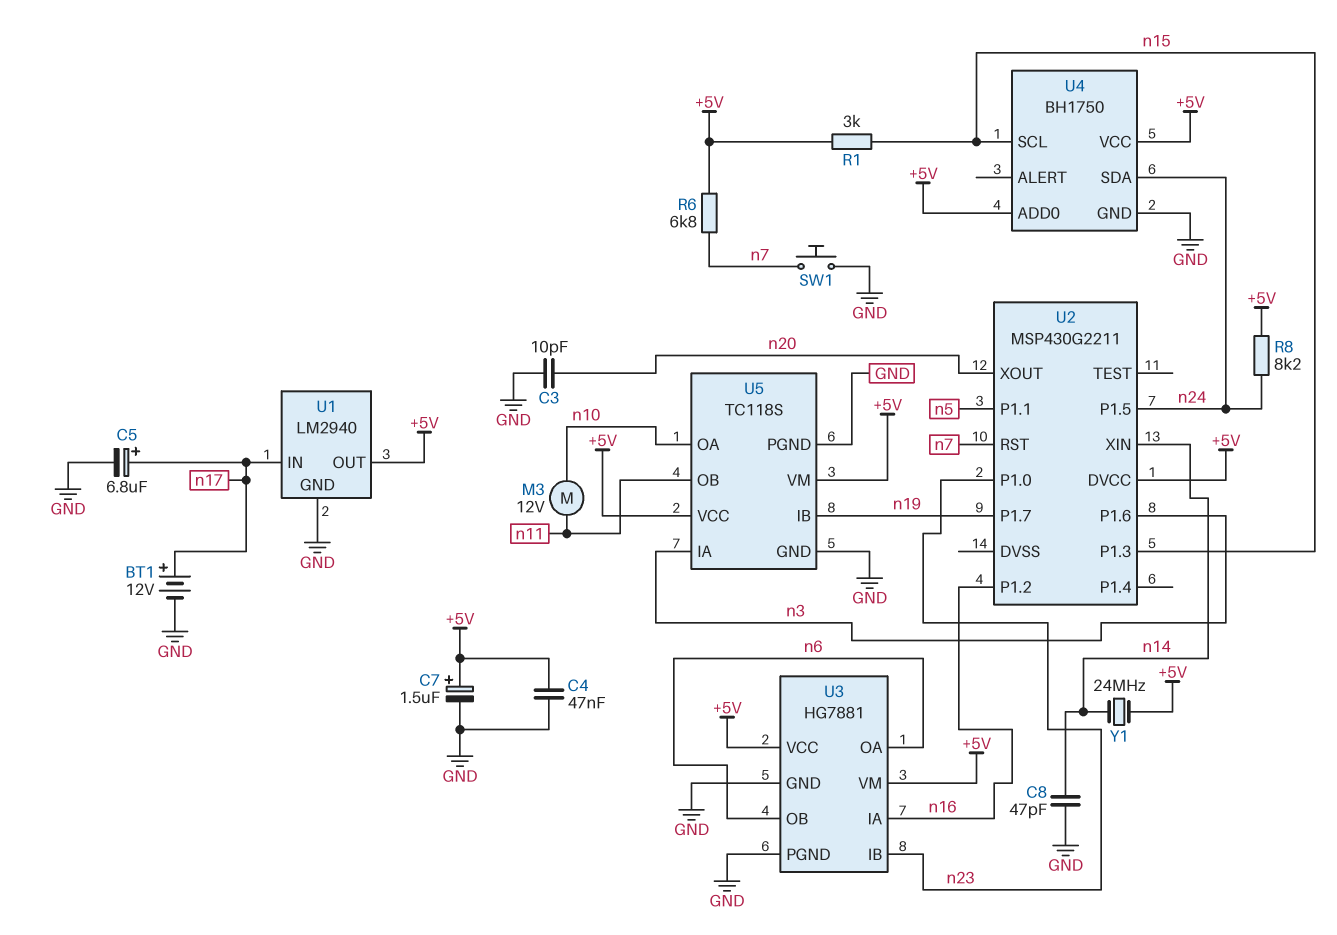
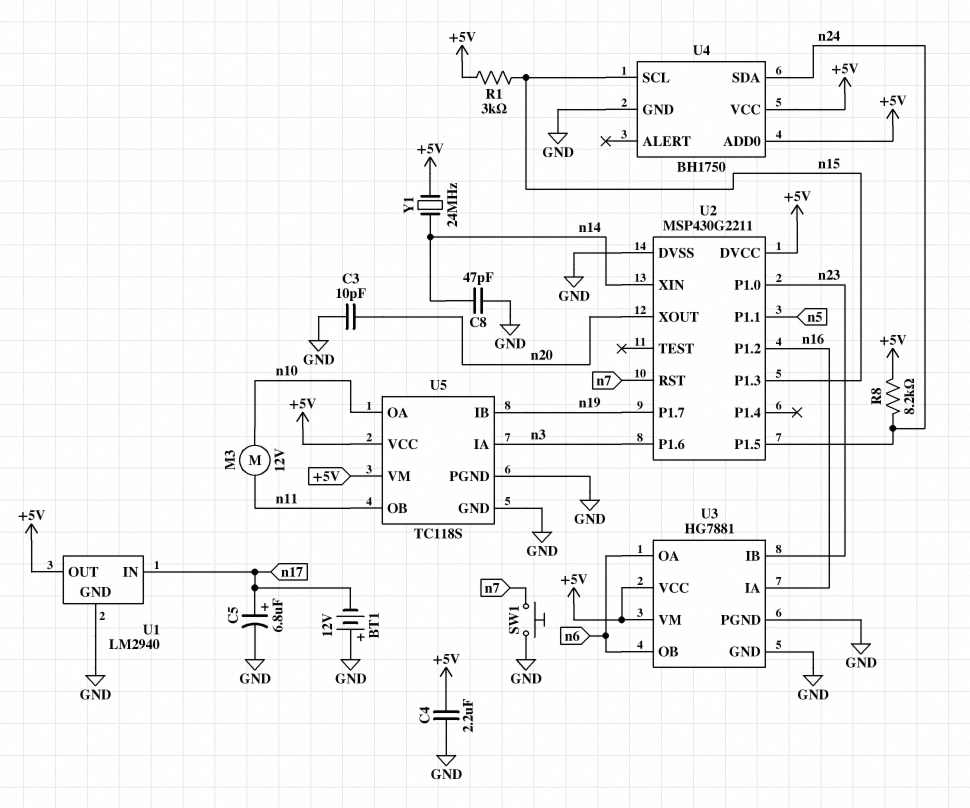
BT1: 12V (plus n17, minus GND) -> 12V (plus GND, minus n17)
C4: 47nF (+5V, GND) -> 2.2uF (+5V, GND)
C7: 1.5uF (plus +5V, minus GND) -> none
R6: 6.8k (+5V, n7) -> none
U2 pin DVSS: none -> GND

